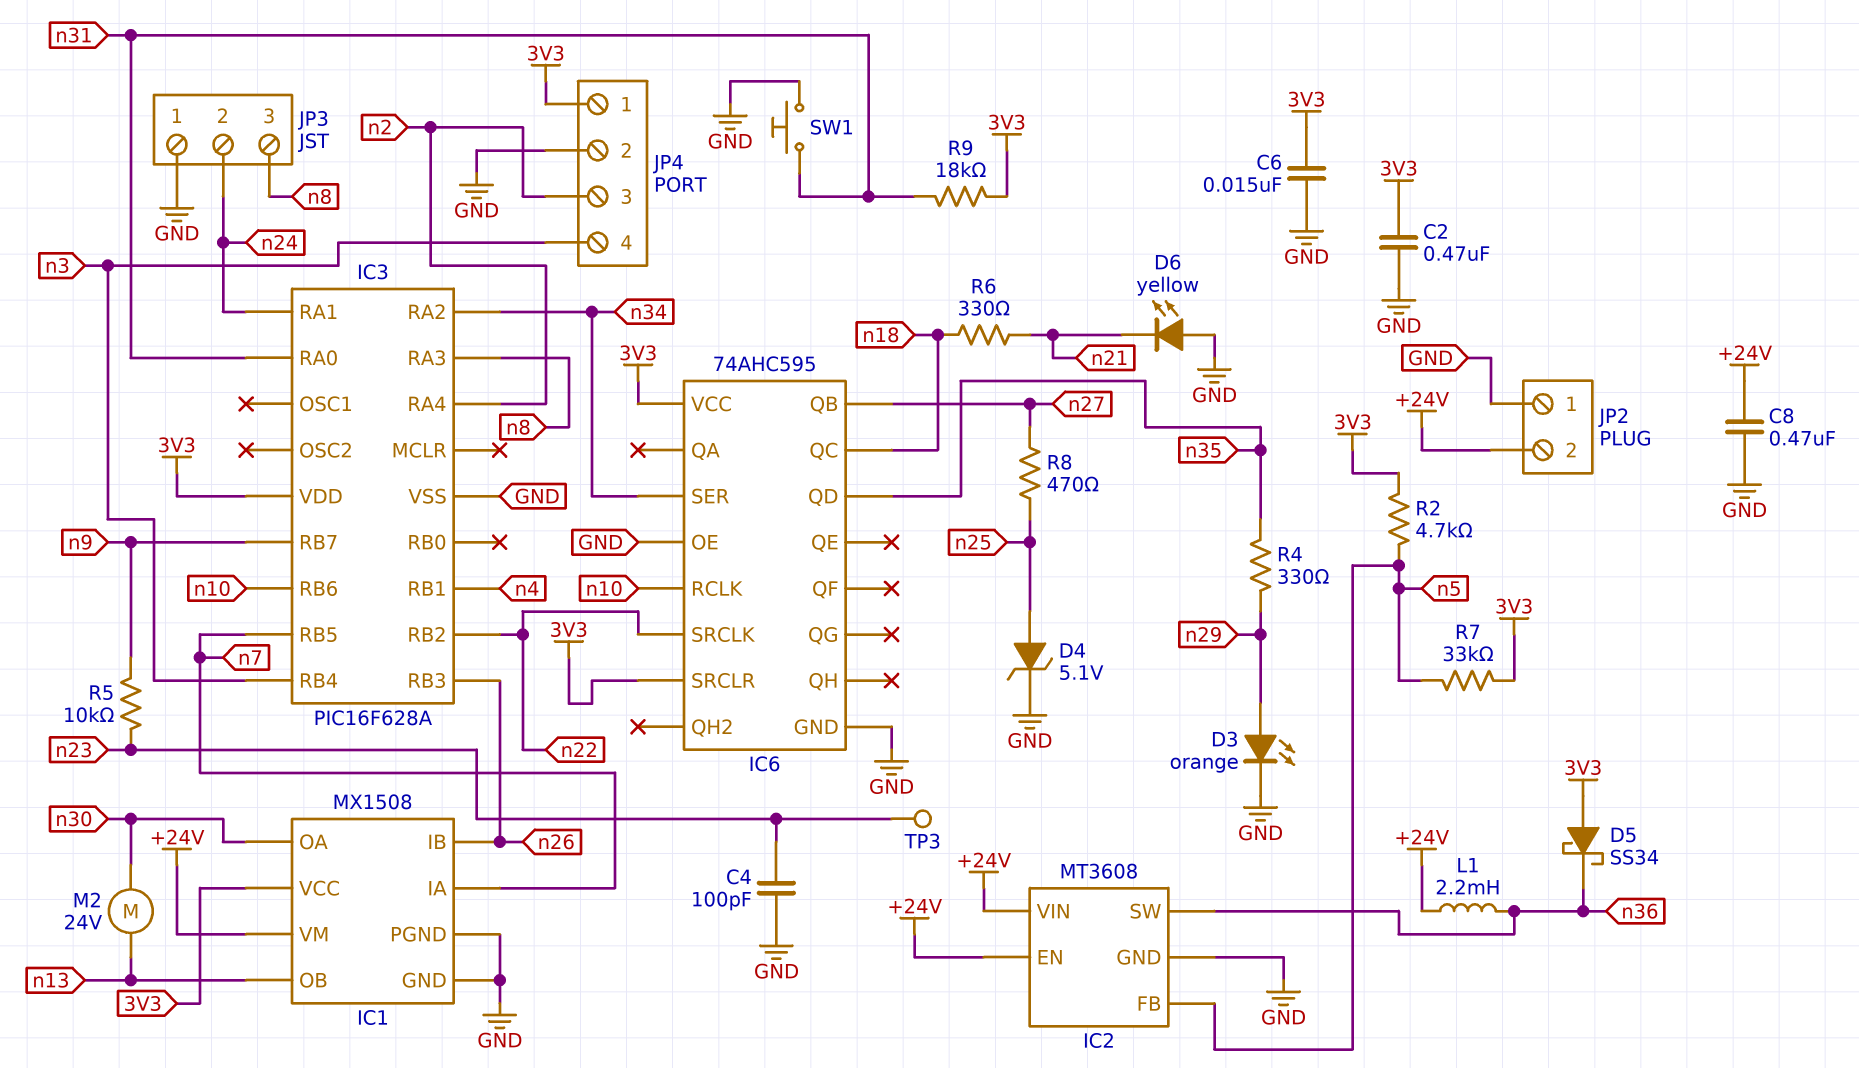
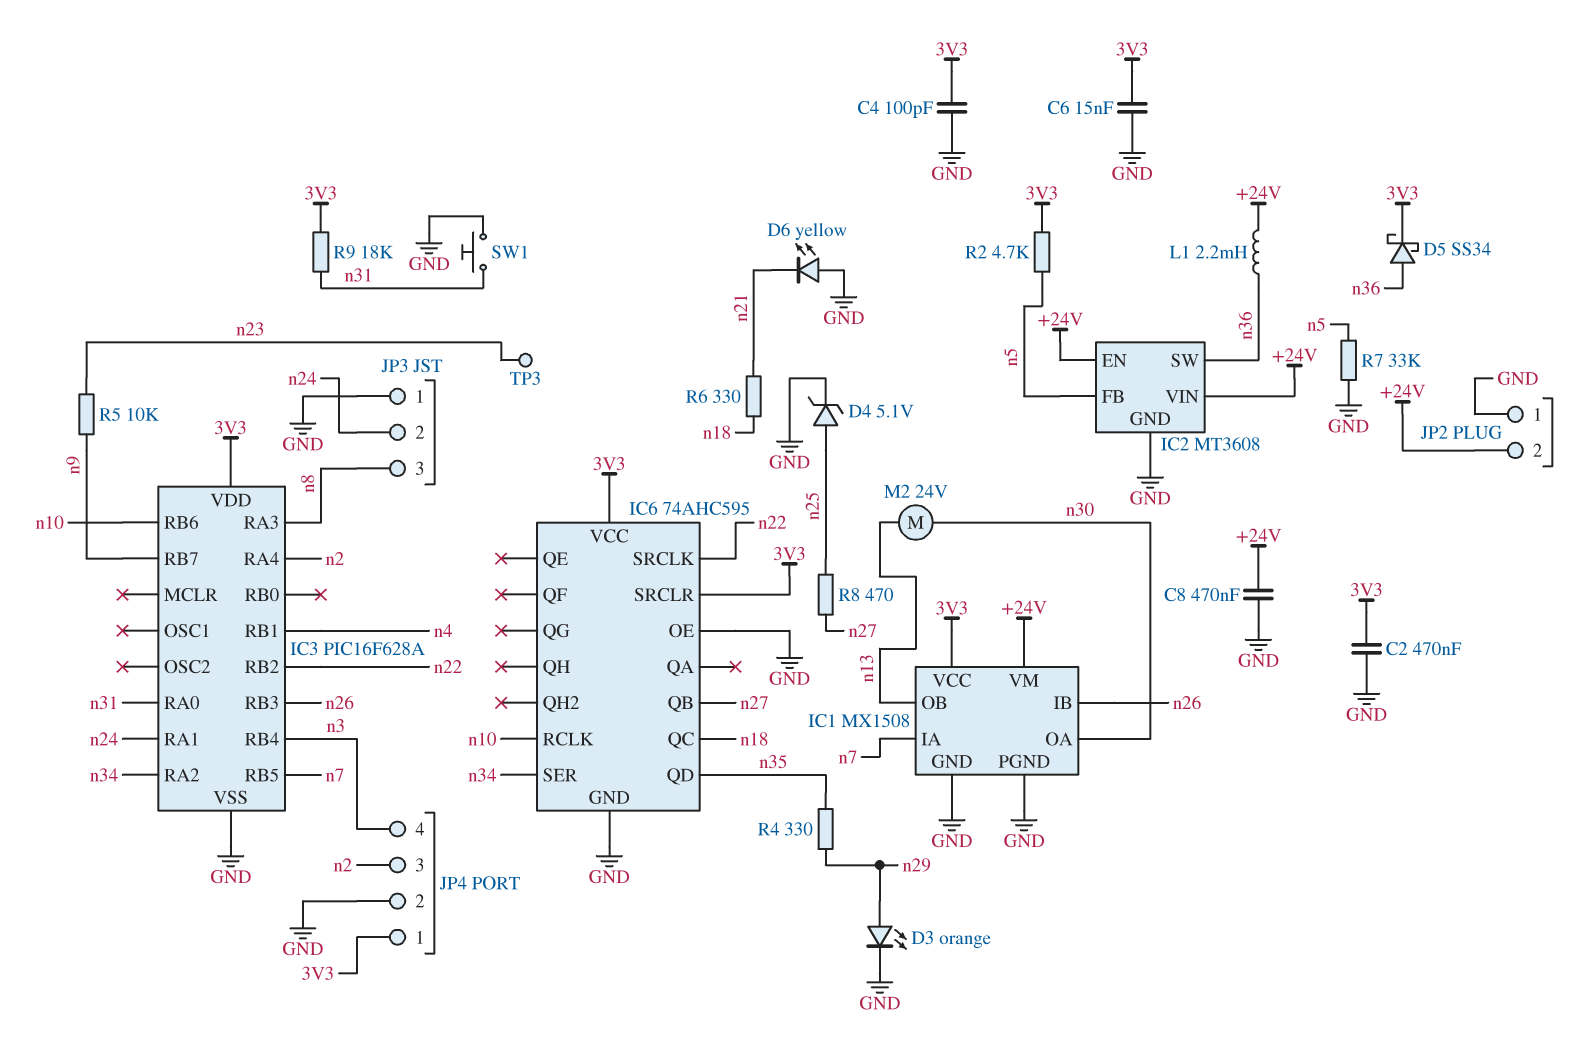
C4: 100pF (GND, n23) -> 100pF (3V3, GND)
D5: schottky SS34 (A 3V3, K n36) -> schottky SS34 (A n36, K 3V3)
R7: 33k (3V3, n5) -> 33k (GND, n5)

